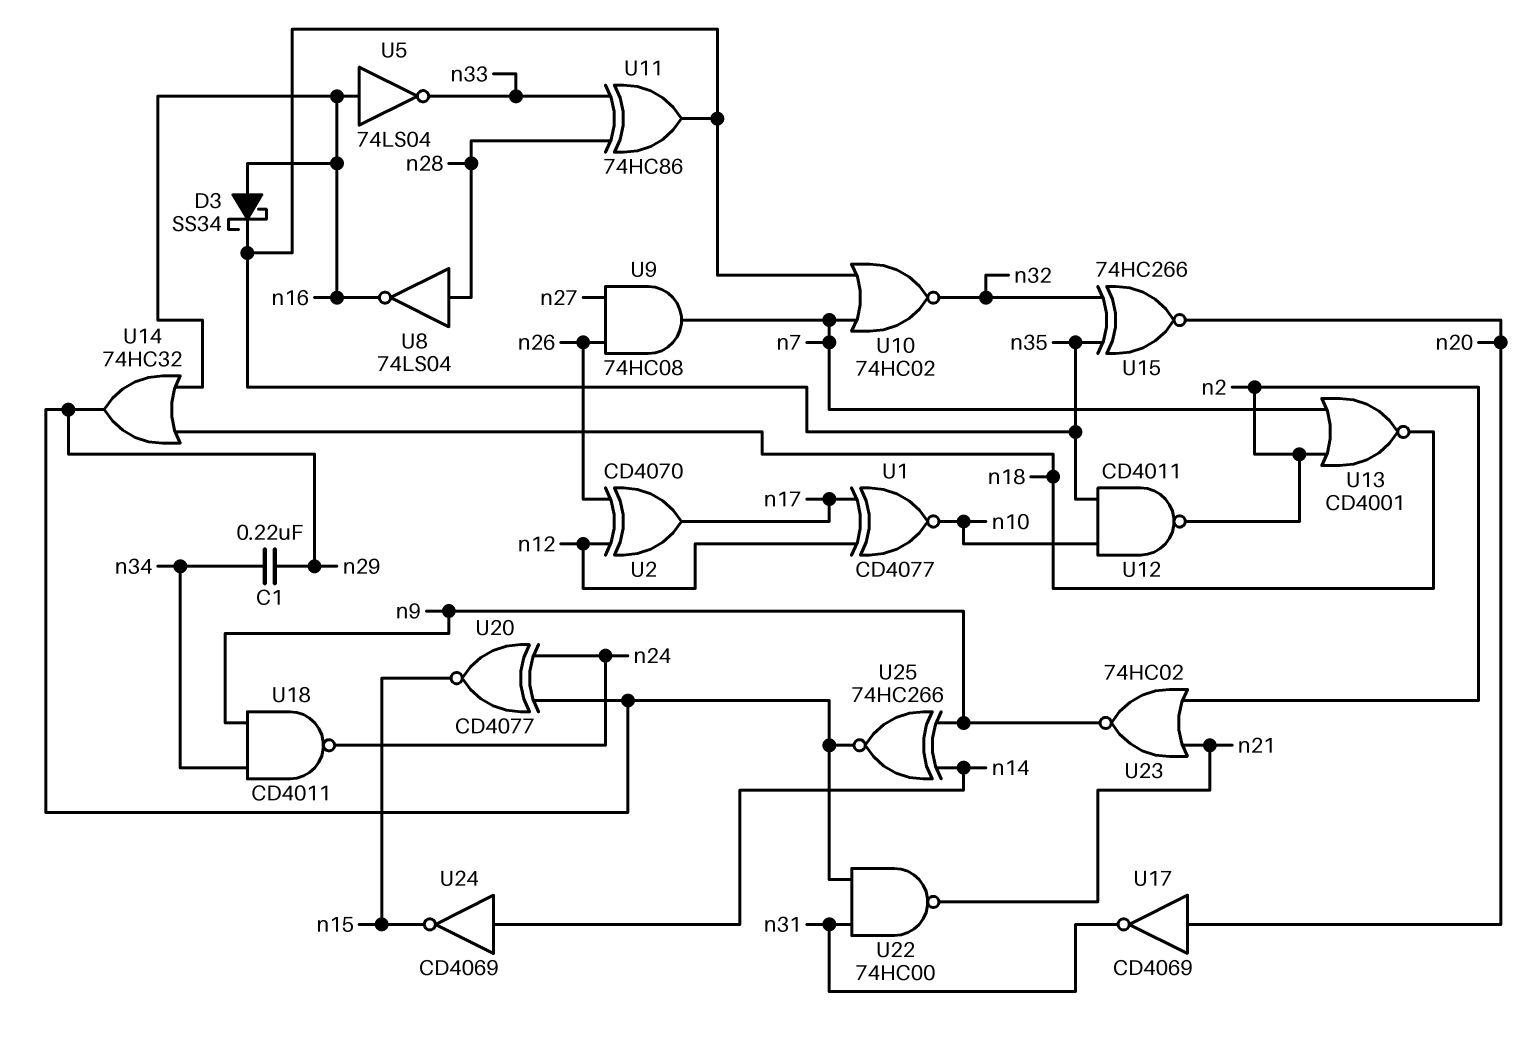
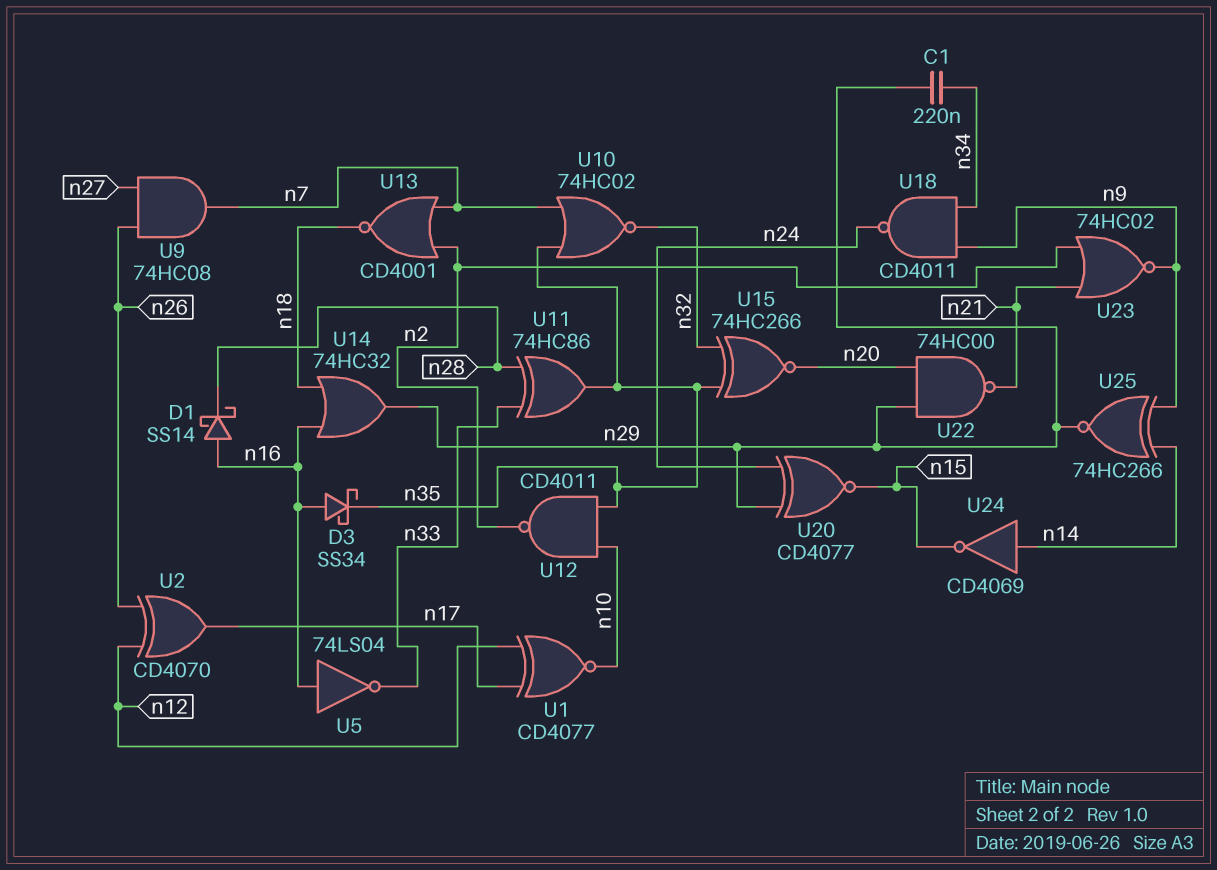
D1: none -> schottky SS14 (A n16, K n28)
U8: NOT 74LS04 (in n28, out n16) -> none
U17: NOT CD4069 (in n20, out n31) -> none
U22: NAND 74HC00 (in n29, in n31, out n21) -> NAND 74HC00 (in n20, in n29, out n21)

